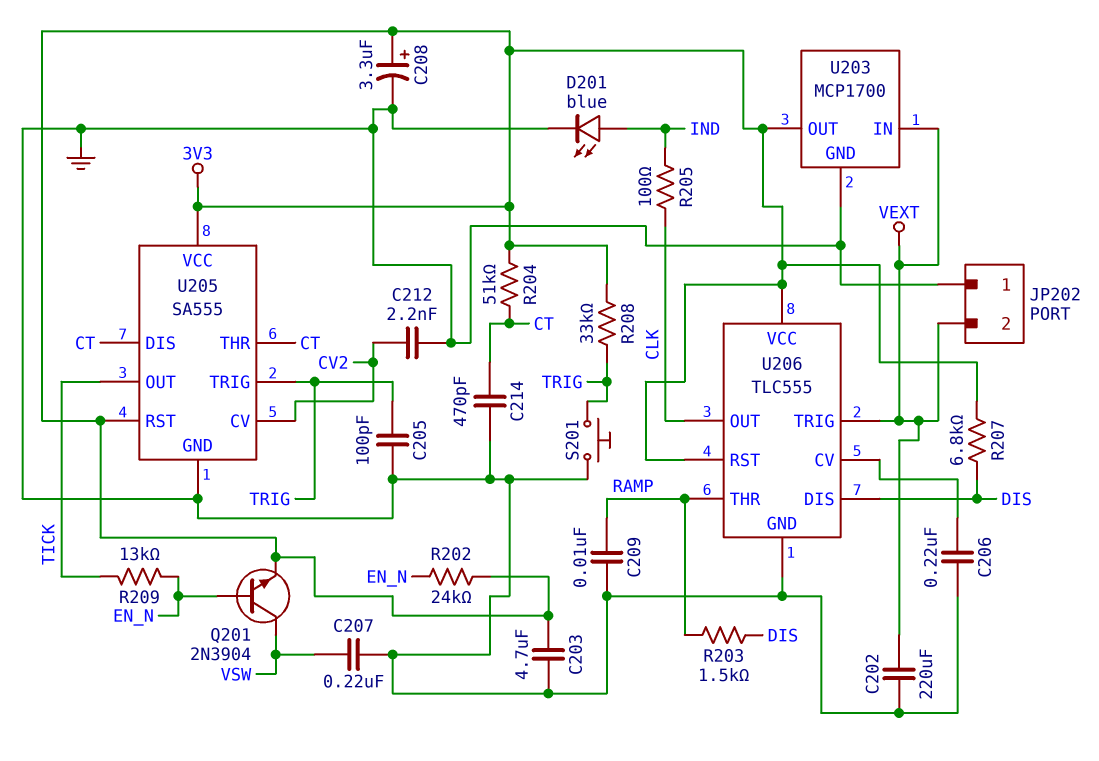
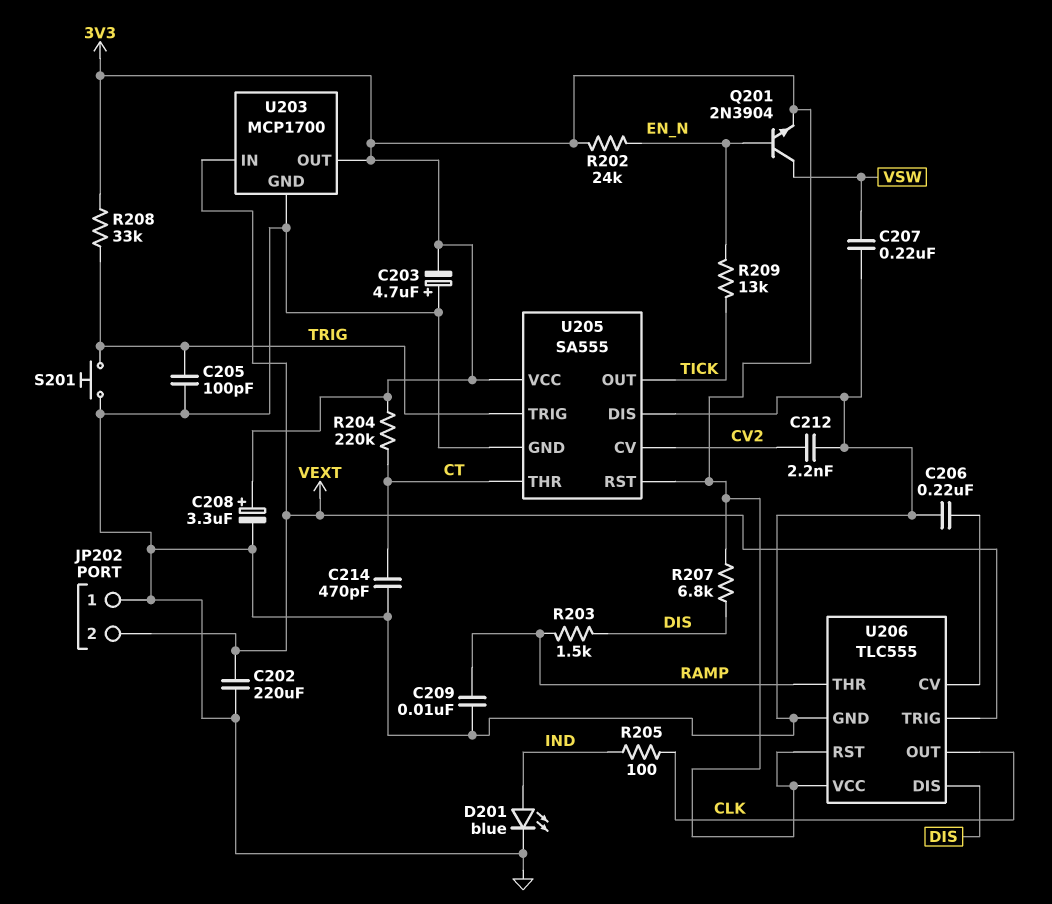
C203: 4.7uF (3V3, GND) -> 4.7uF (plus GND, minus 3V3)
R204: 51k (3V3, CT) -> 220k (3V3, CT)
U205 pin DIS: CT -> GND

